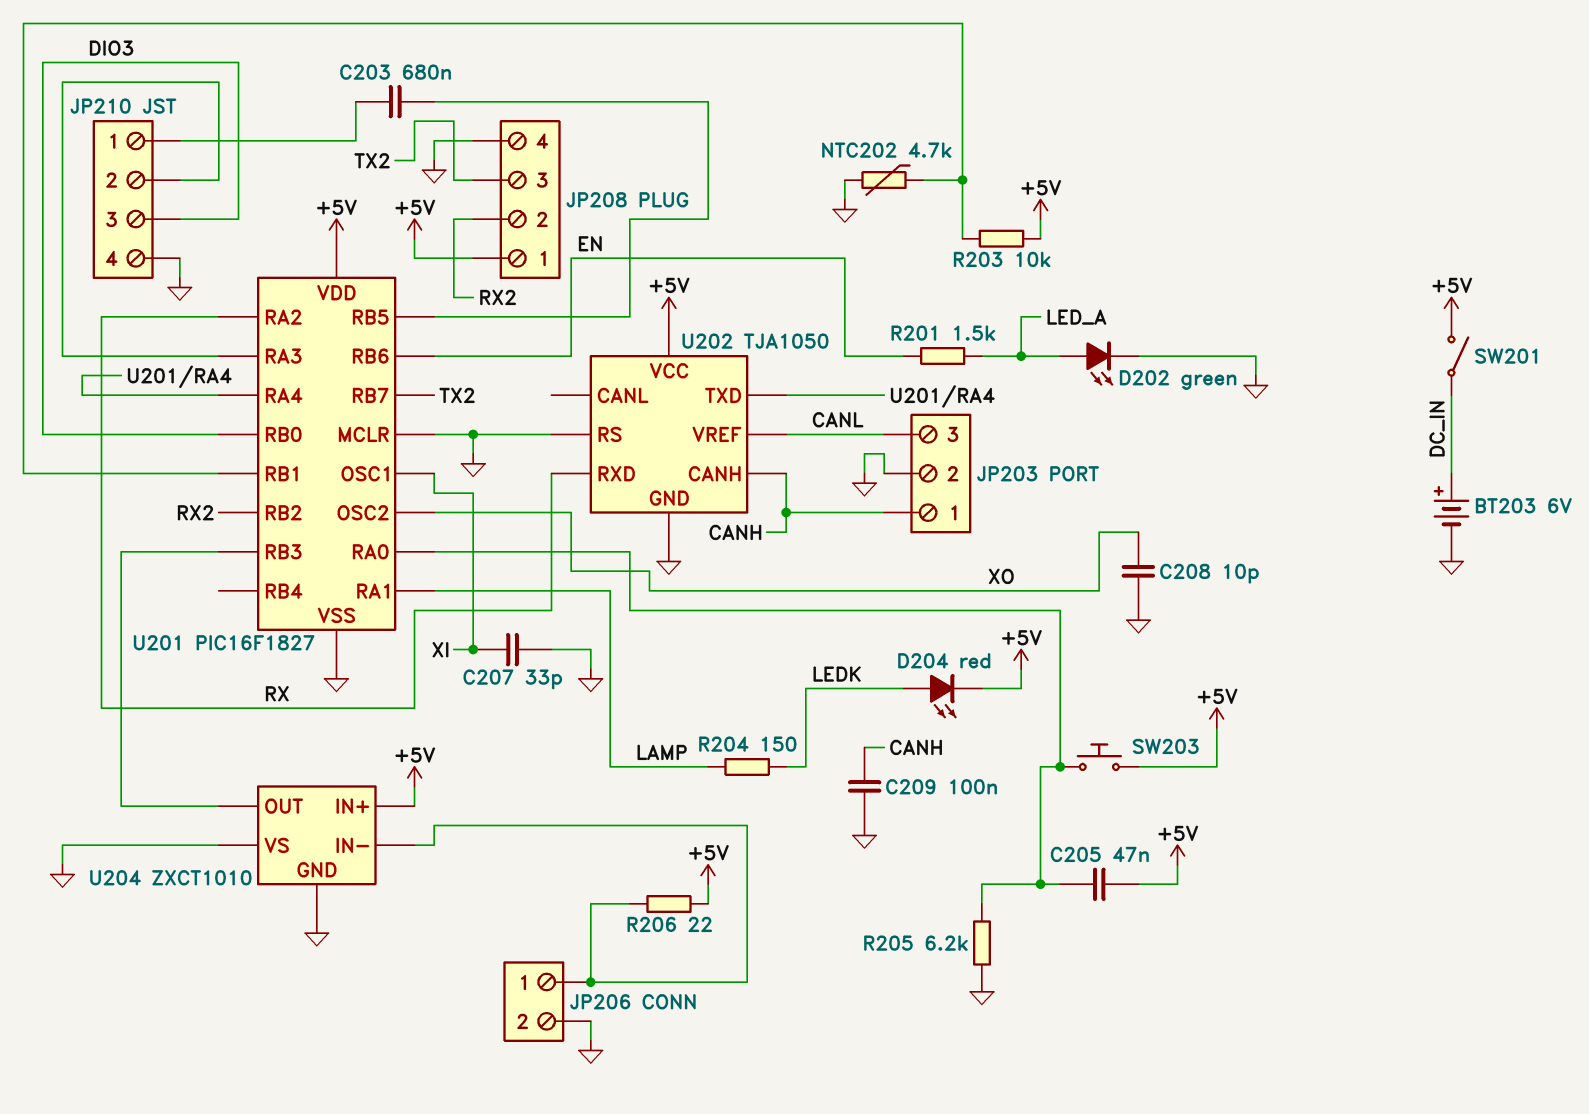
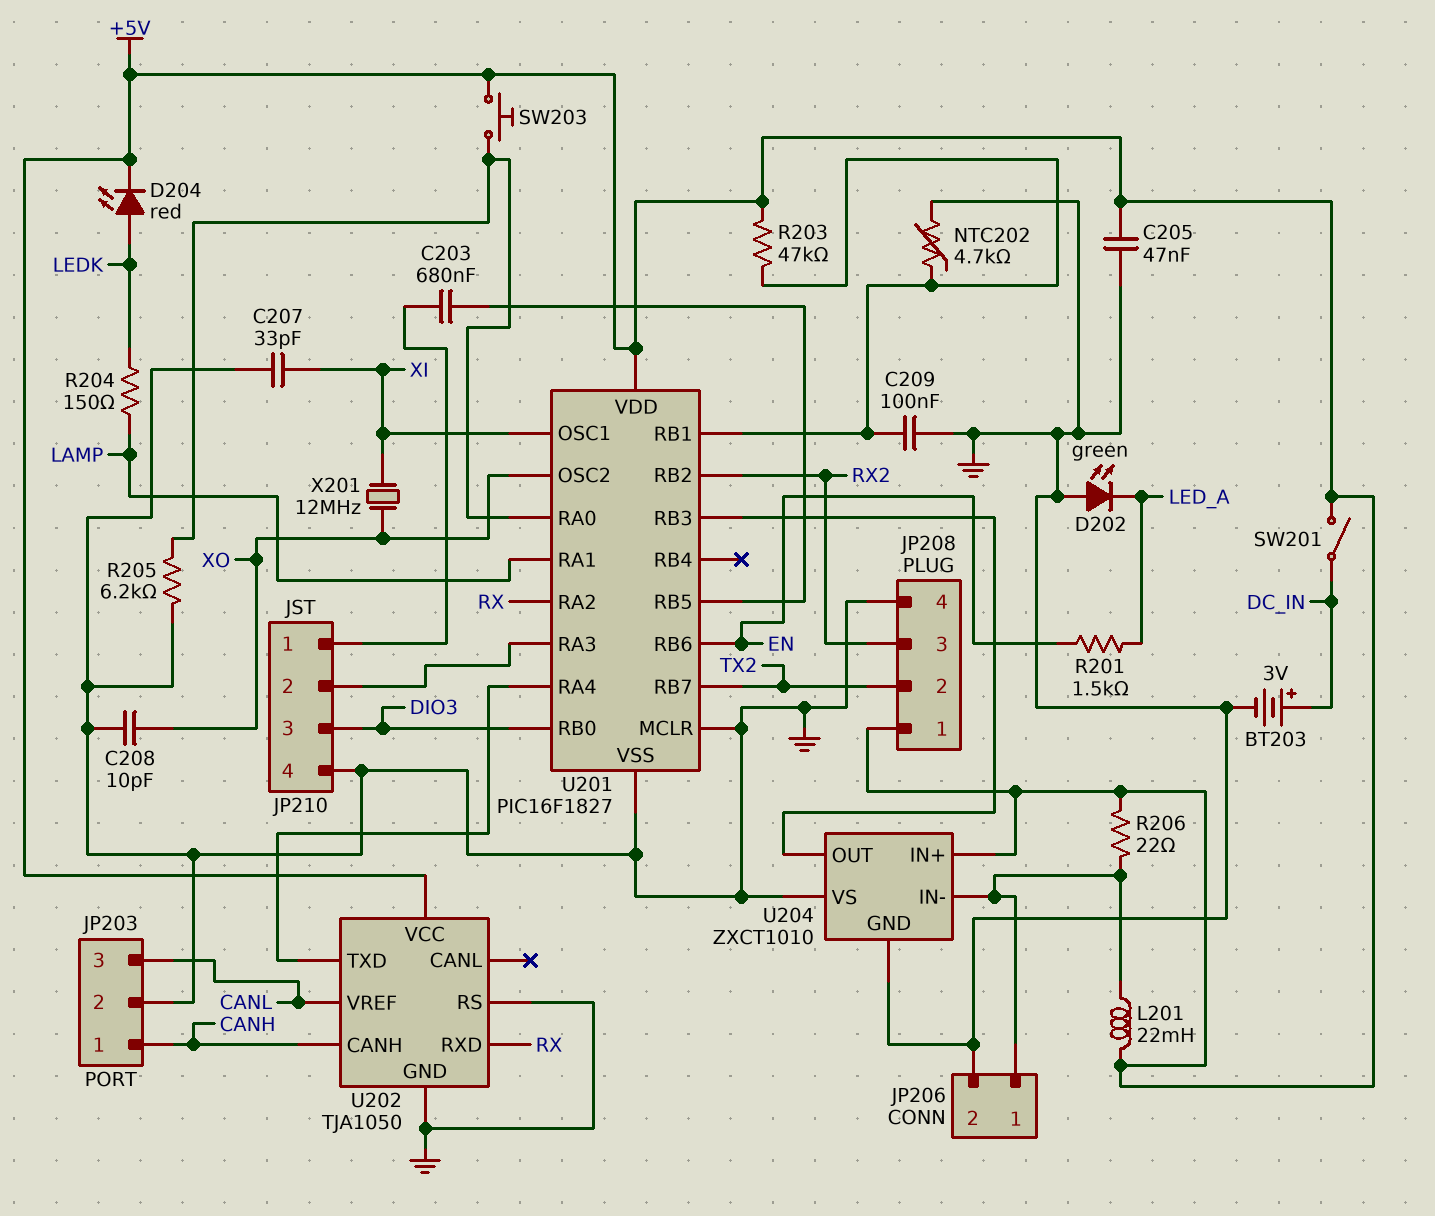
BT203: 6V (plus DC_IN, minus GND) -> 3V (plus DC_IN, minus GND)
C205: 47nF (+5V, U201/RA0) -> 47nF (+5V, GND)
C209: 100nF (CANH, GND) -> 100nF (GND, U201/RB1)
D202: LED green (A LED_A, K GND) -> LED green (A GND, K LED_A)
JP208 pin 2: RX2 -> TX2
JP208 pin 3: TX2 -> RX2
L201: none -> 22mH (+5V, JP206/1)
R203: 10k (+5V, U201/RB1) -> 47k (+5V, U201/RB1)
X201: none -> 12MHz (XI, XO)

